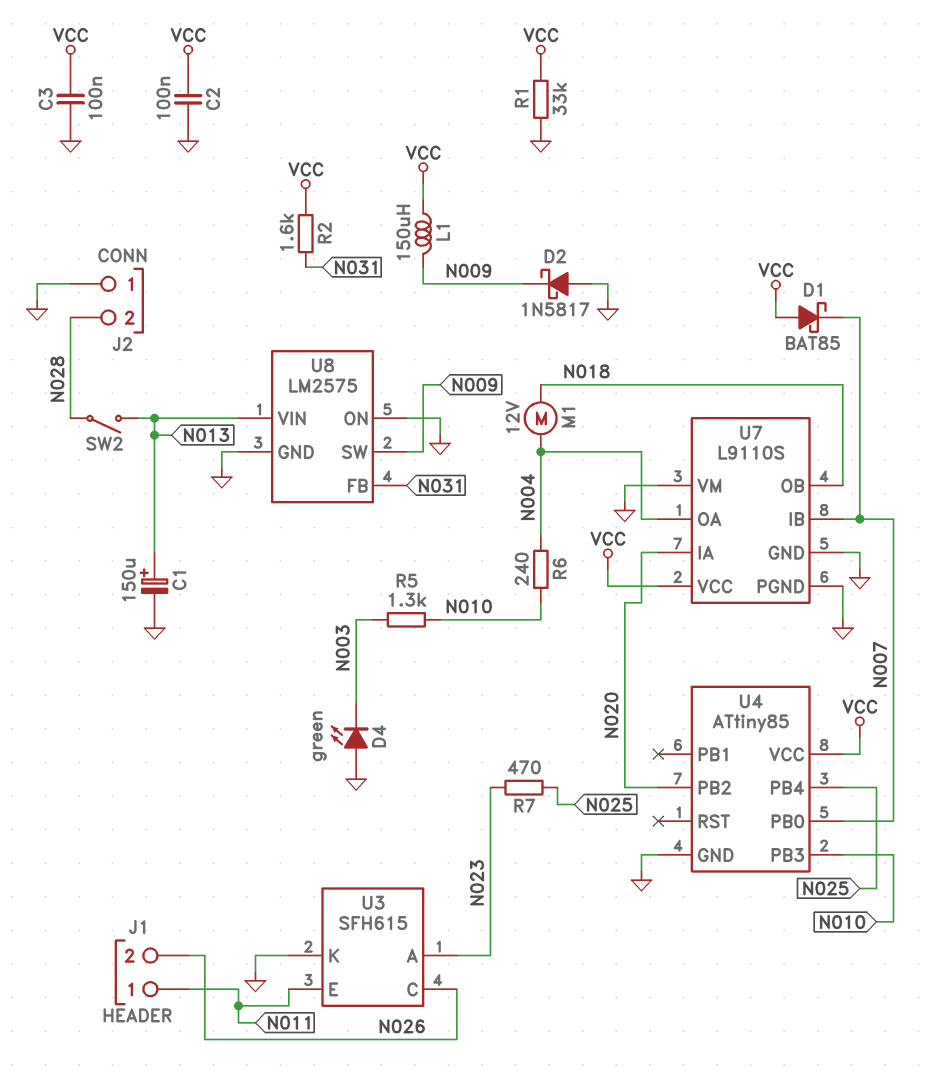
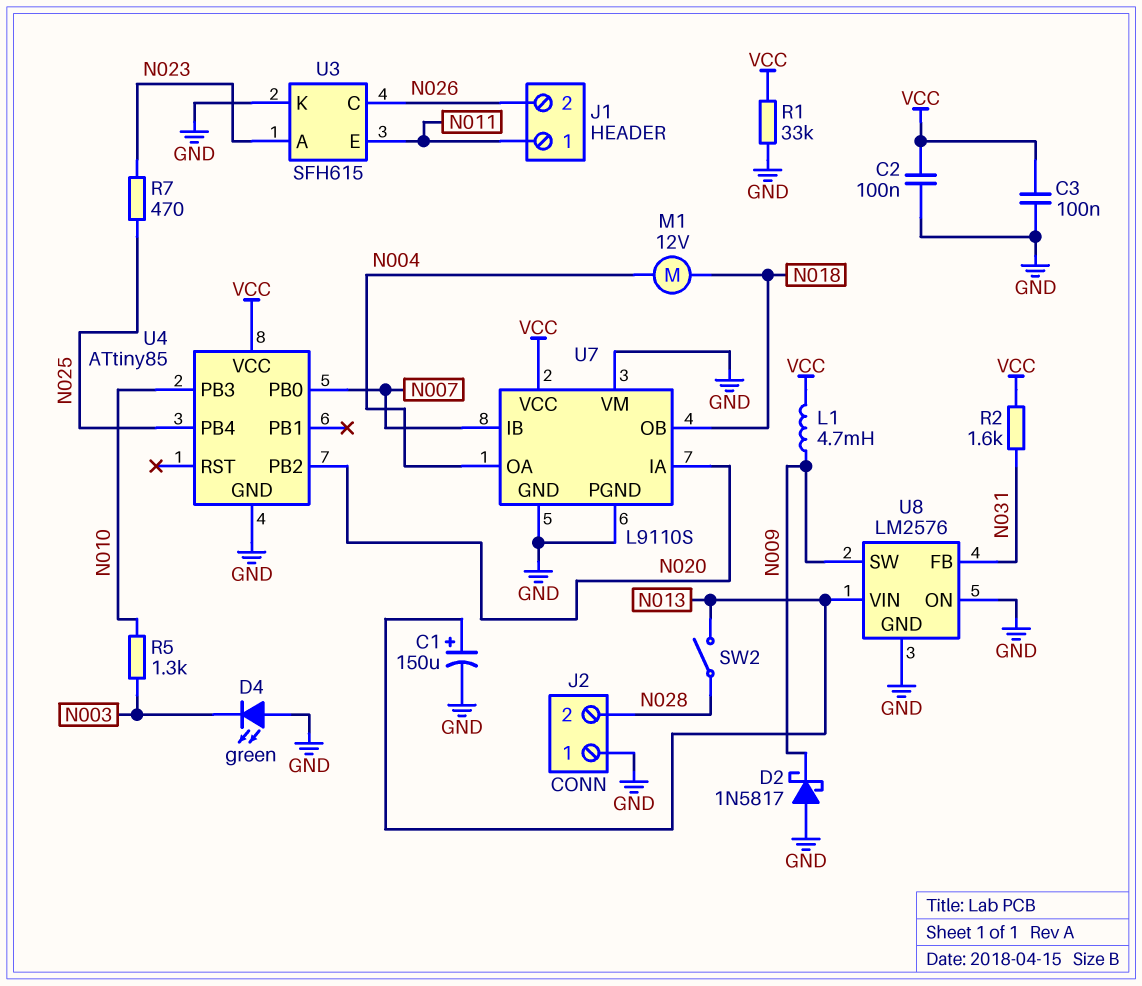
D1: schottky BAT85 (A VCC, K N007) -> none
L1: 150uH (N009, VCC) -> 4.7mH (N009, VCC)
R6: 240 (N004, N010) -> none
U8: LM2575 -> LM2576

